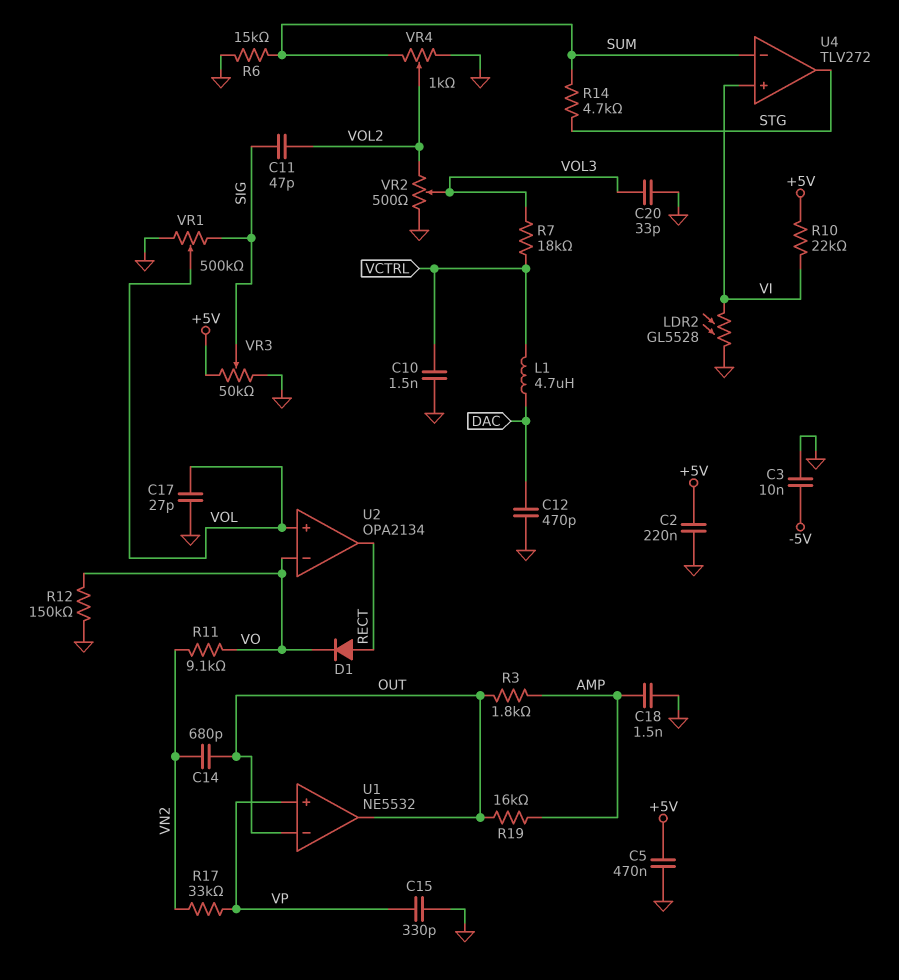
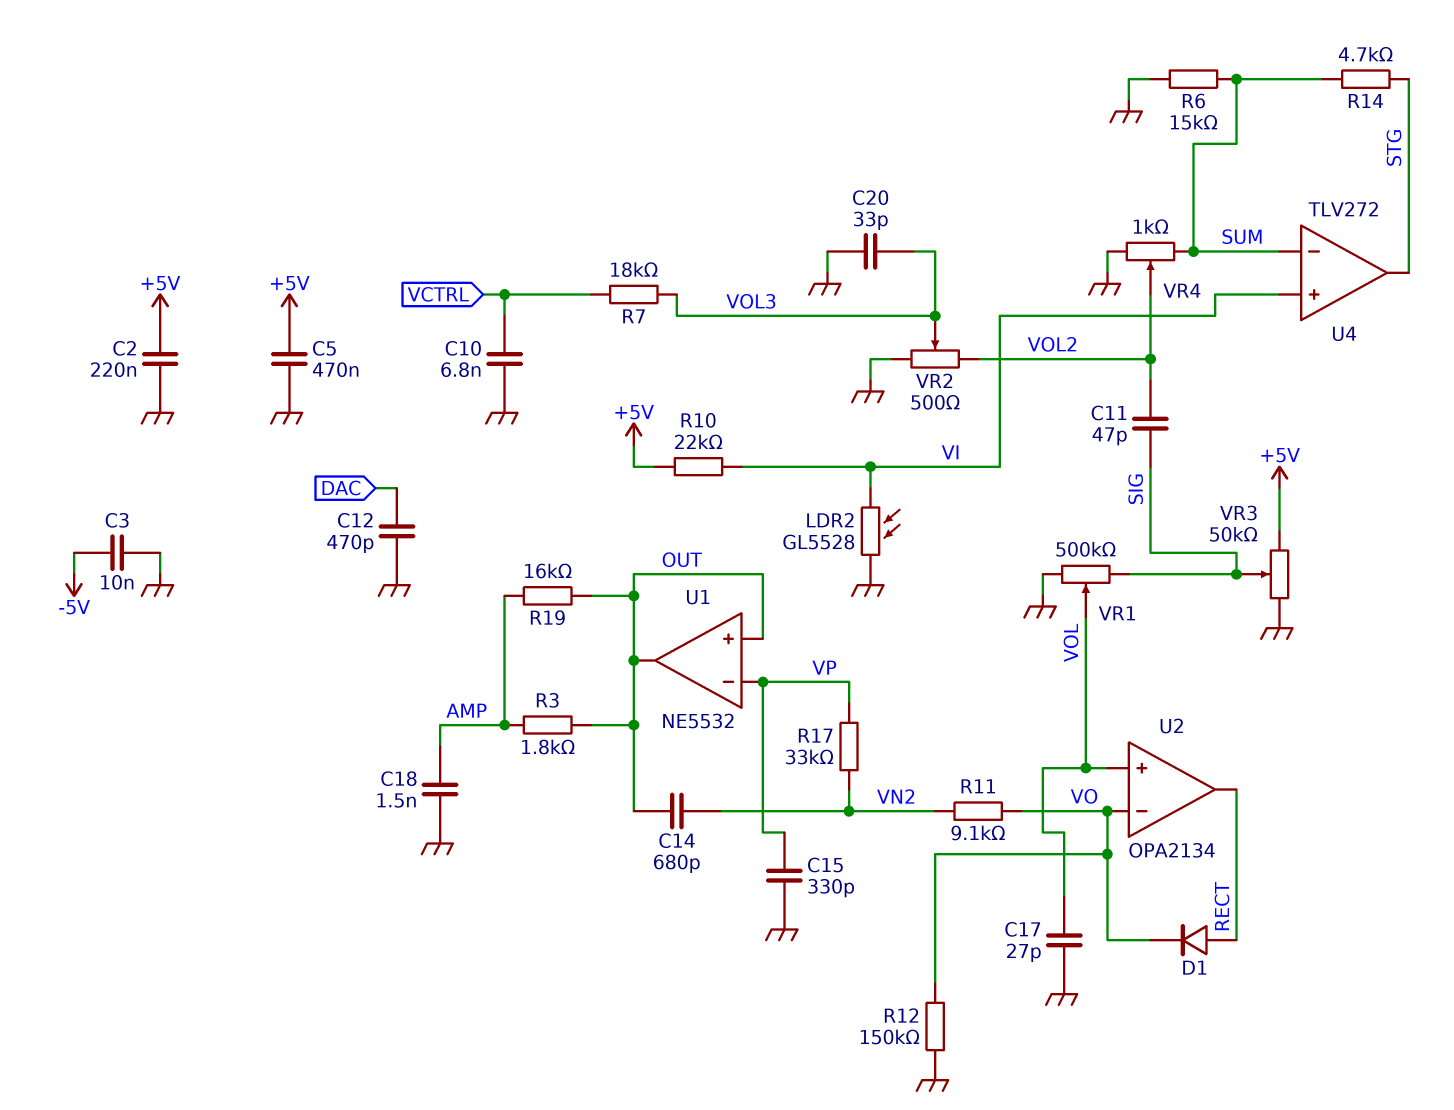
C10: 1.5nF (GND, VCTRL) -> 6.8nF (GND, VCTRL)
L1: 4.7uH (DAC, VCTRL) -> none
U1 pin in+: VP -> OUT
U1 pin in-: OUT -> VP

